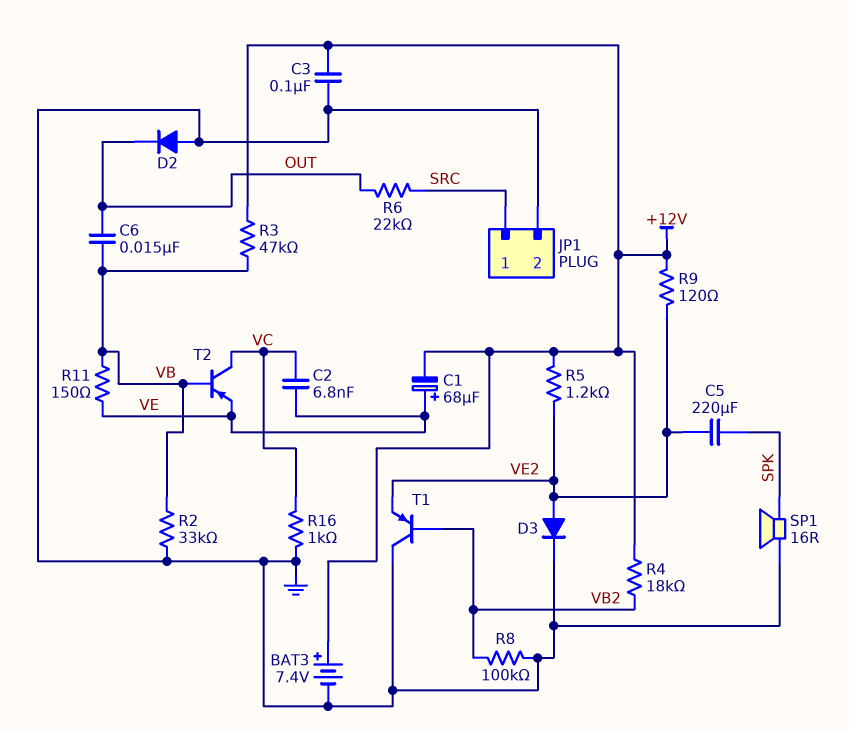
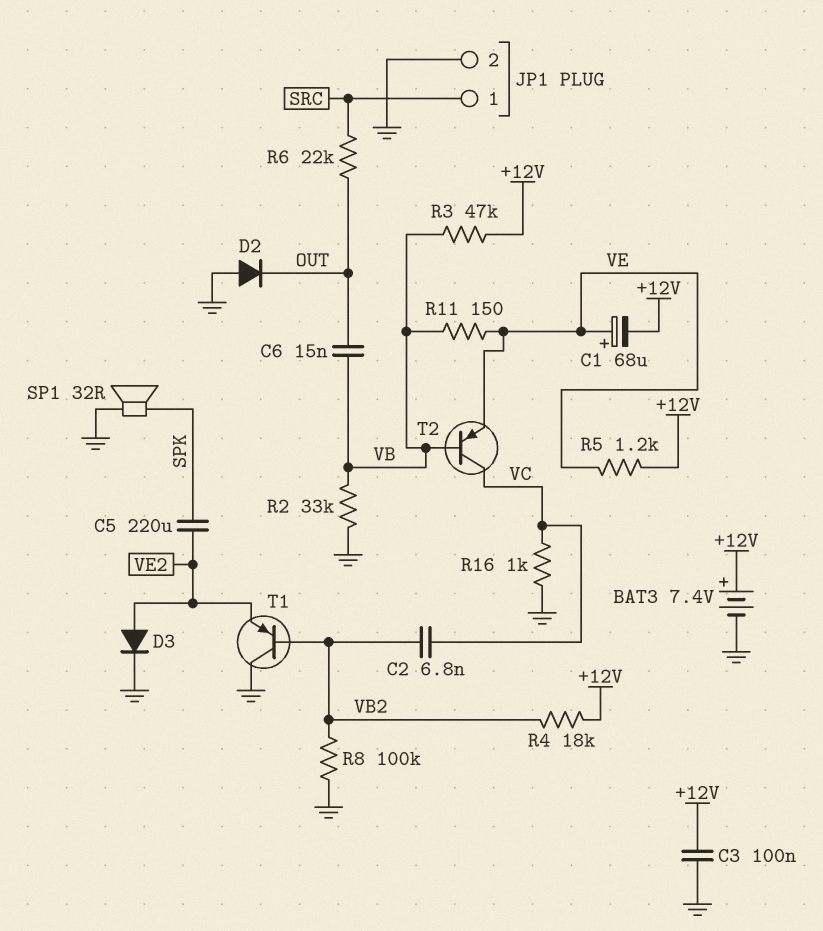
C2: 6.8nF (VC, VE) -> 6.8nF (VB2, VC)
R5: 1.2k (+12V, VE2) -> 1.2k (+12V, VE)
R9: 120 (+12V, VE2) -> none
SP1: speaker 16R (GND, SPK) -> speaker 32R (GND, SPK)

